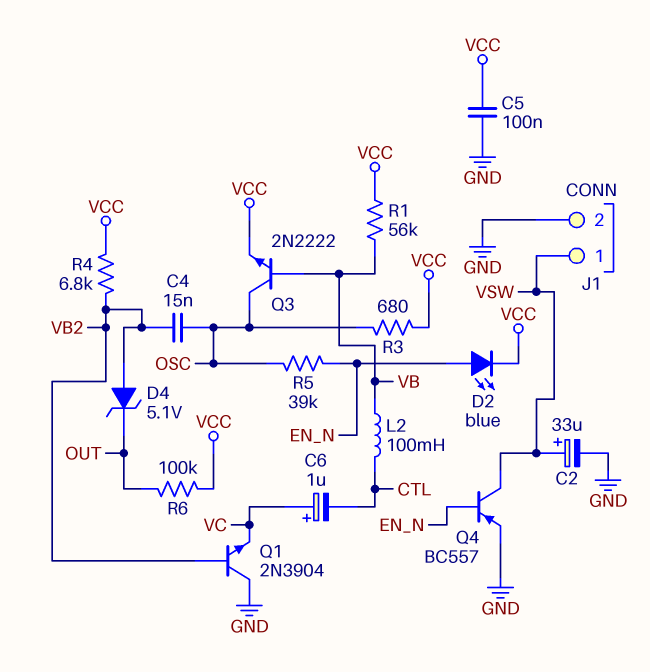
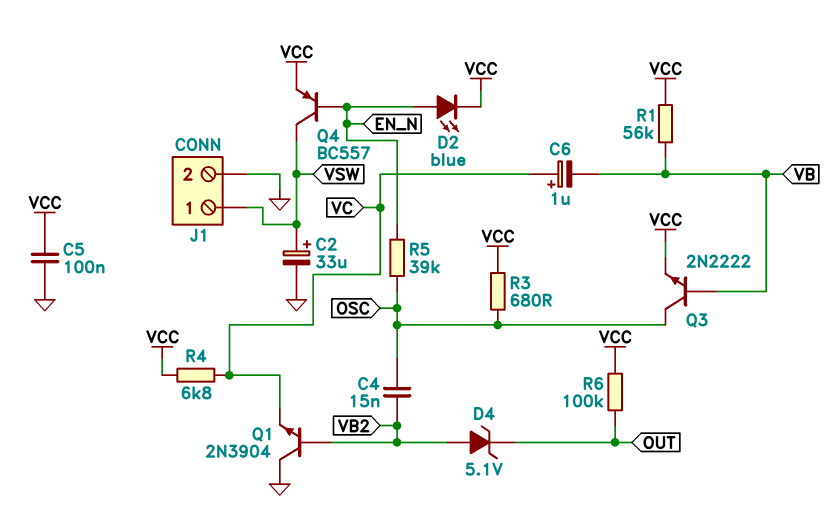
C6: 1uF (plus VC, minus CTL) -> 1uF (plus VC, minus VB)
L2: 100mH (CTL, VB) -> none
Q4: PNP BC557 (B EN_N, C VSW, E GND) -> PNP BC557 (B EN_N, C VSW, E VCC)
R4: 6.8k (VB2, VCC) -> 6.8k (VC, VCC)

